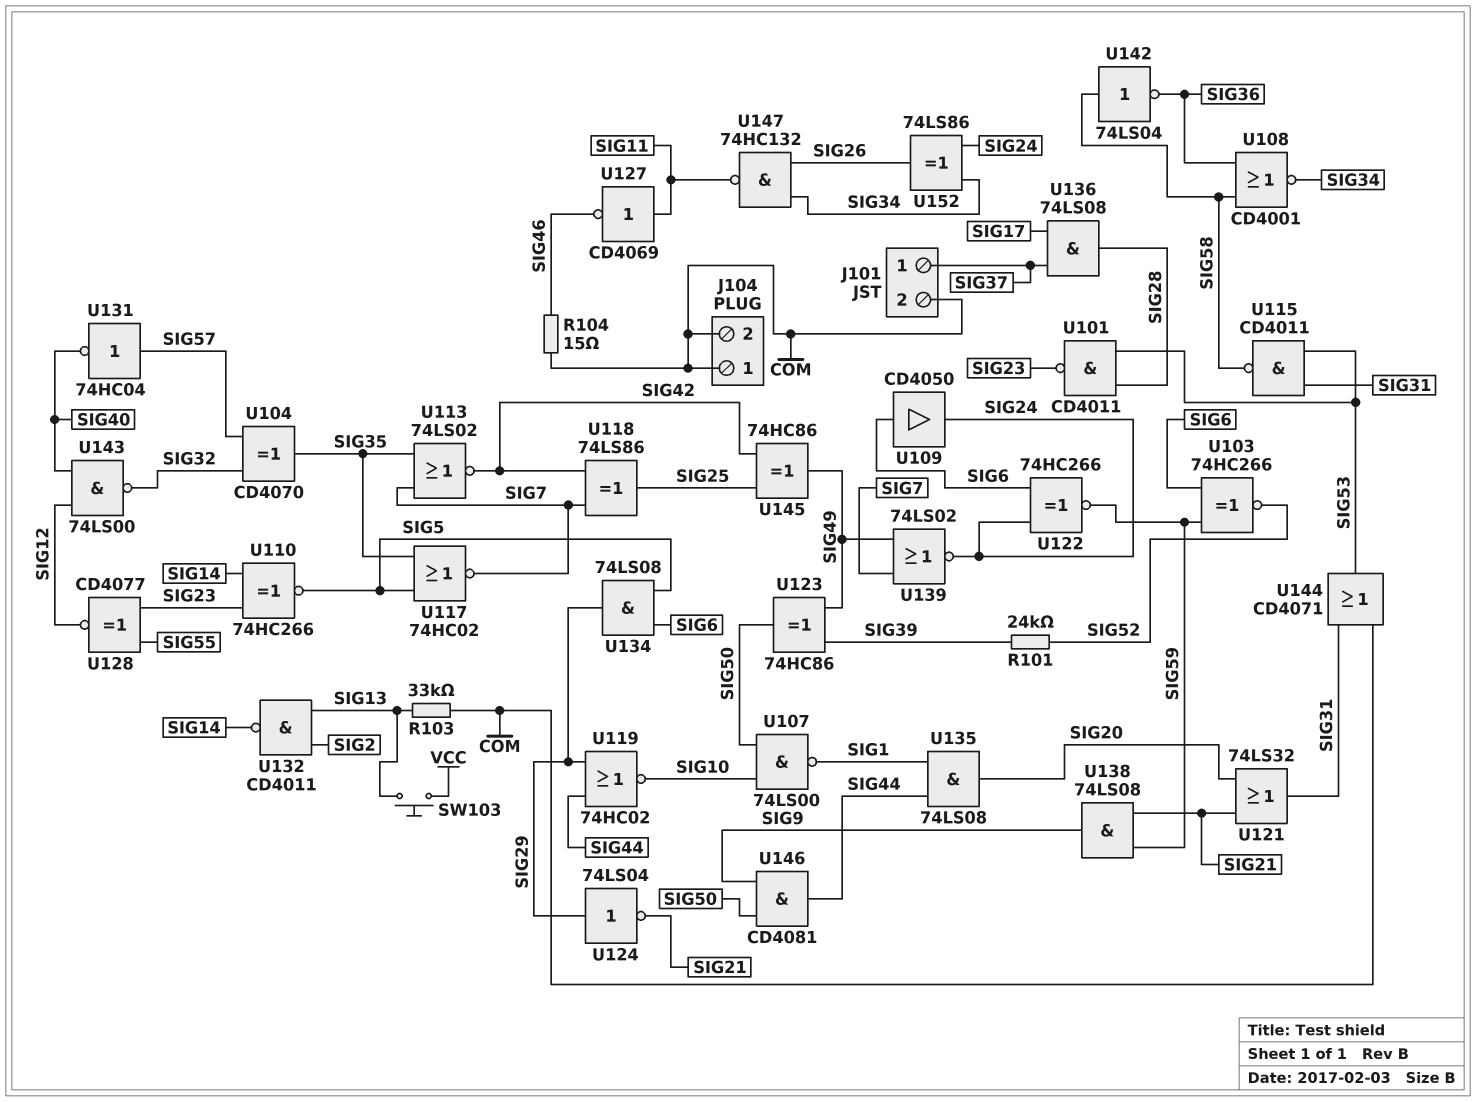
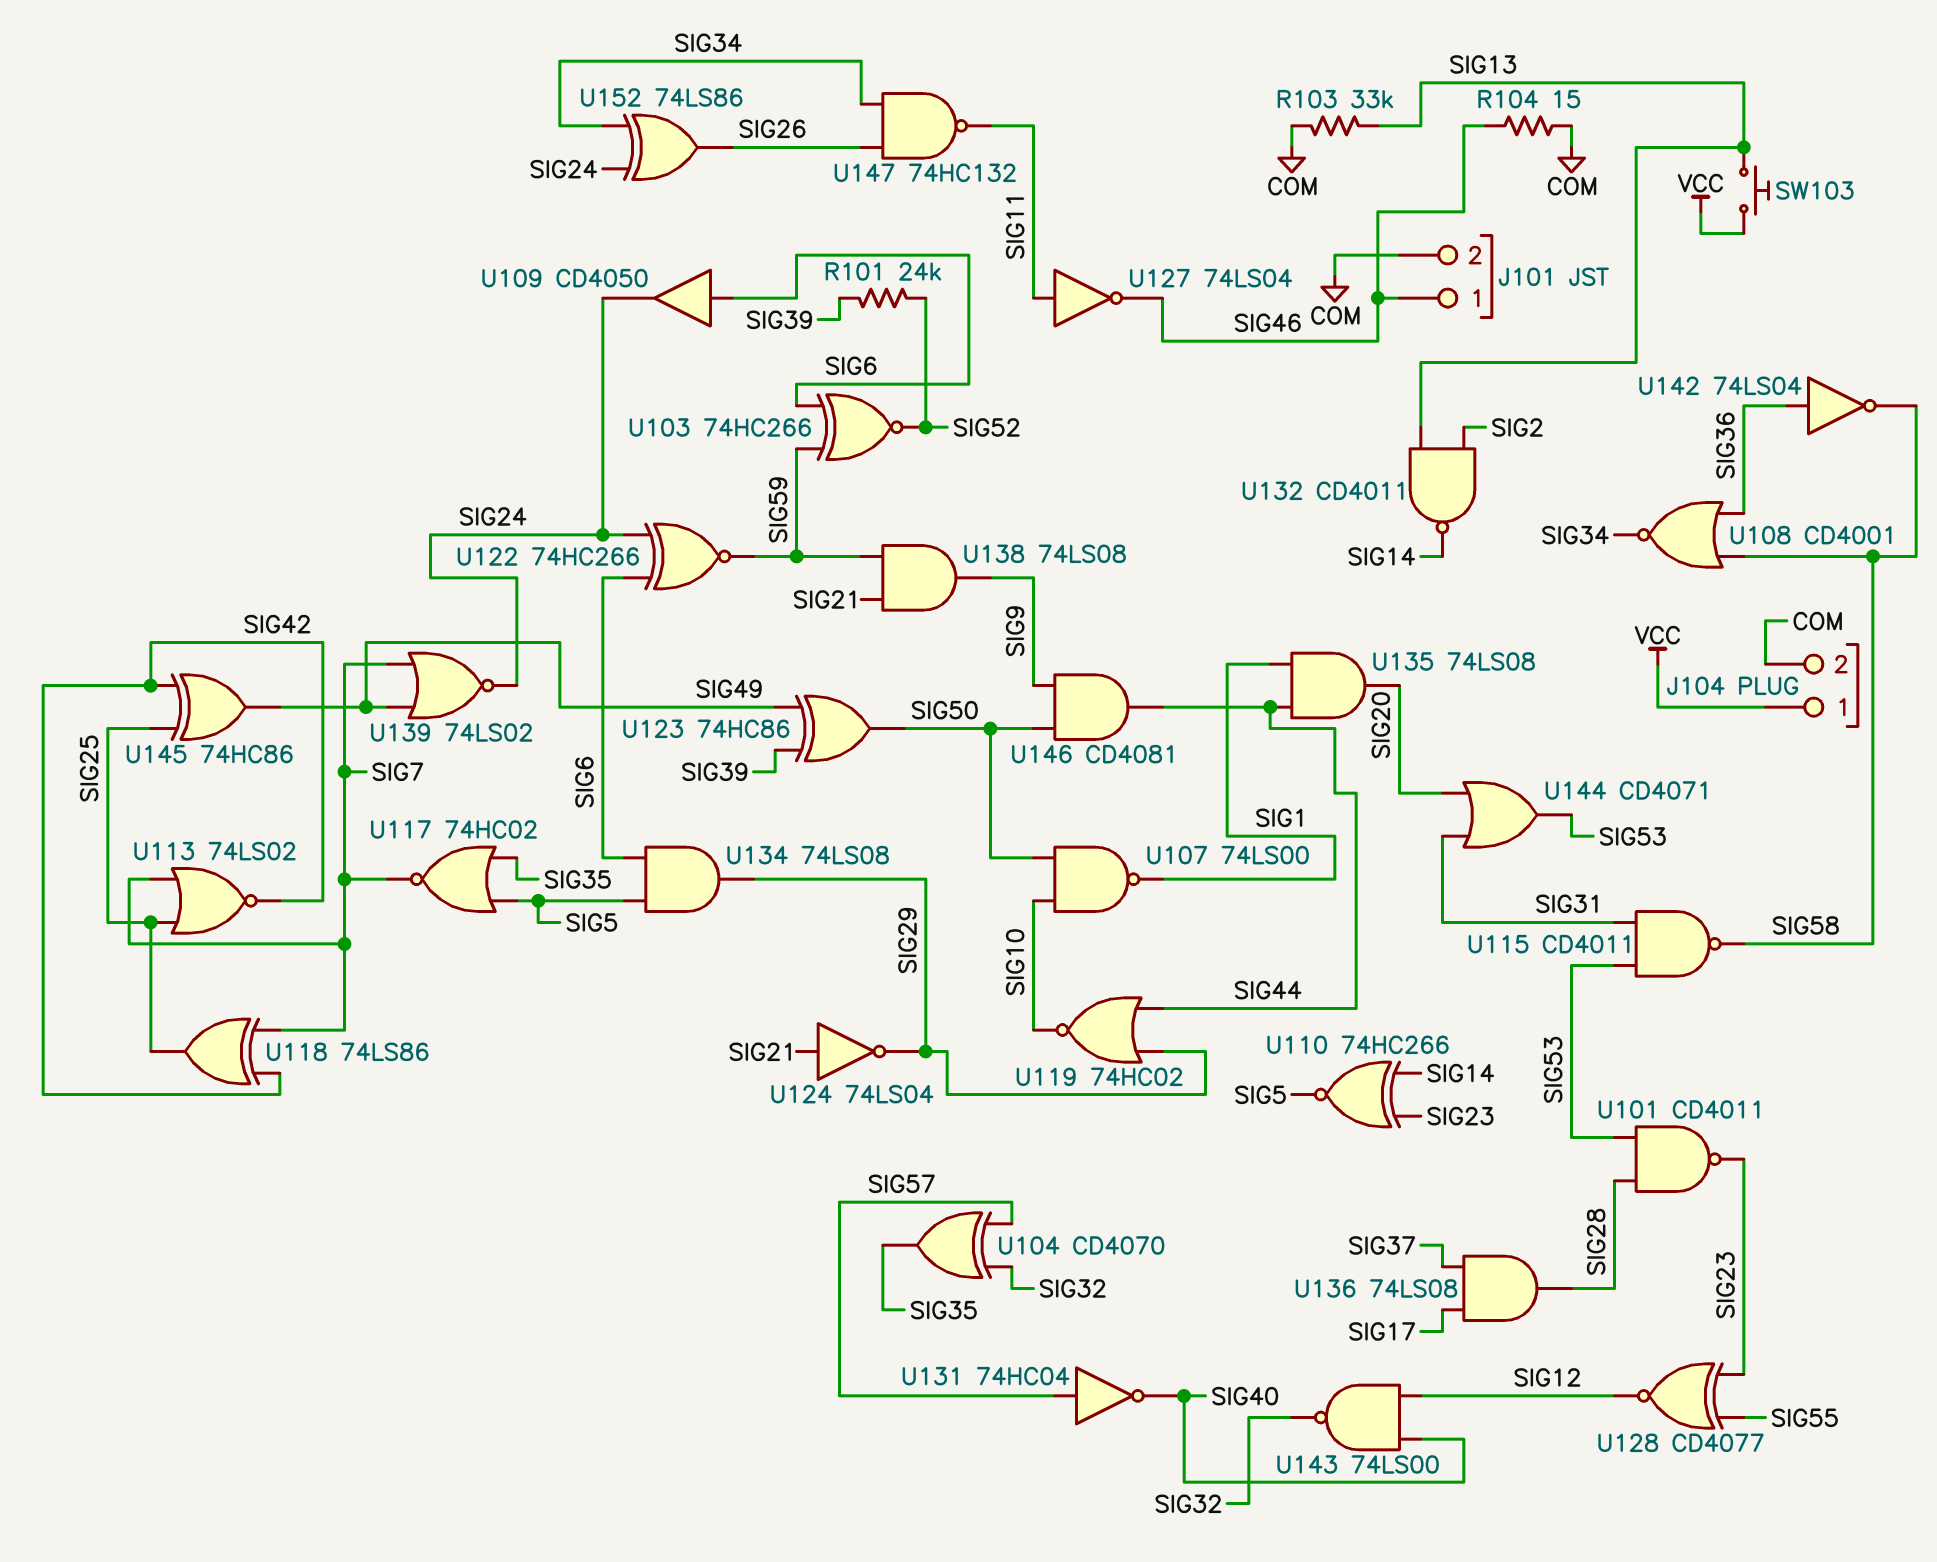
J101 pin 1: SIG37 -> SIG46
J104 pin 1: COM -> VCC
U113: NOR 74LS02 (in SIG7, in SIG35, out SIG42) -> NOR 74LS02 (in SIG7, in SIG25, out SIG42)
U121: OR 74LS32 (in SIG20, in SIG21, out SIG31) -> none
U124: NOT 74LS04 (in SIG29, out SIG21) -> NOT 74LS04 (in SIG21, out SIG29)
U127: NOT CD4069 (in SIG11, out SIG46) -> NOT 74LS04 (in SIG11, out SIG46)
U142: NOT 74LS04 (in SIG58, out SIG36) -> NOT 74LS04 (in SIG36, out SIG58)
U144: OR CD4071 (in COM, in SIG31, out SIG53) -> OR CD4071 (in SIG20, in SIG31, out SIG53)

